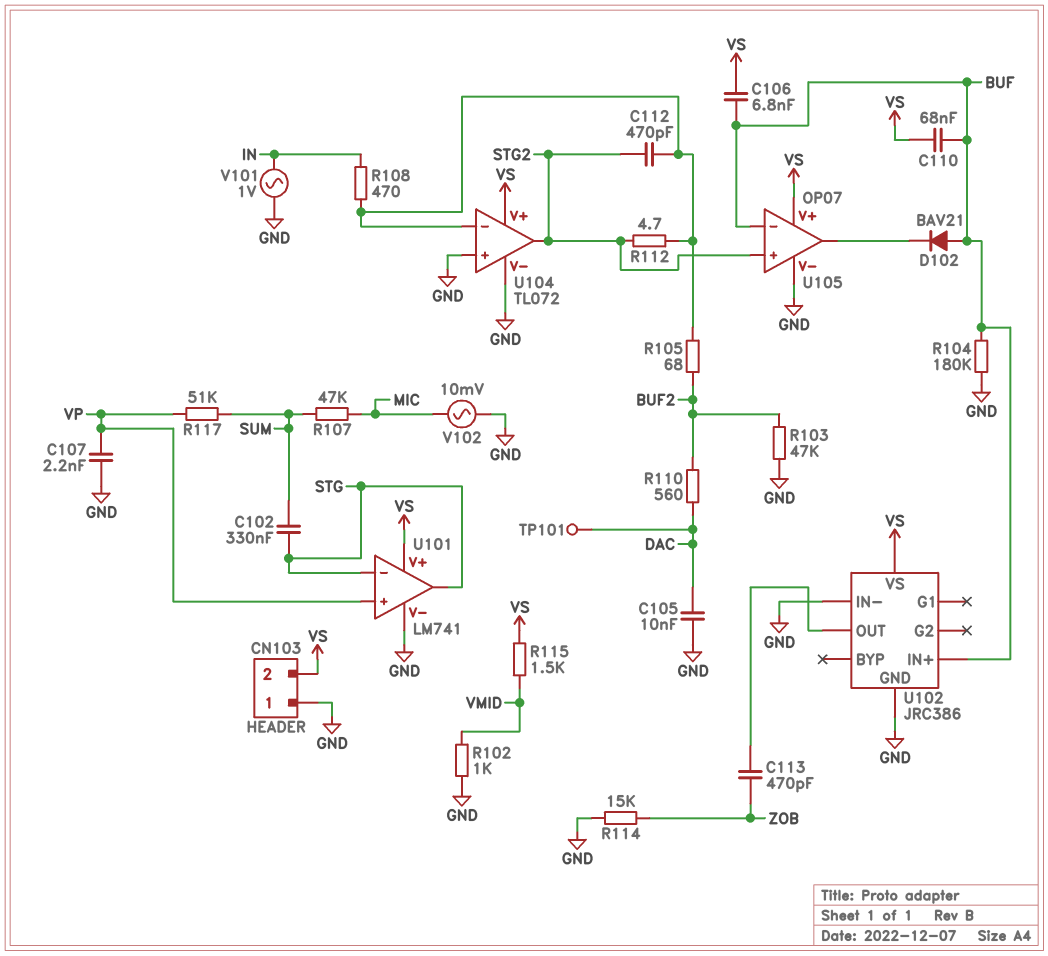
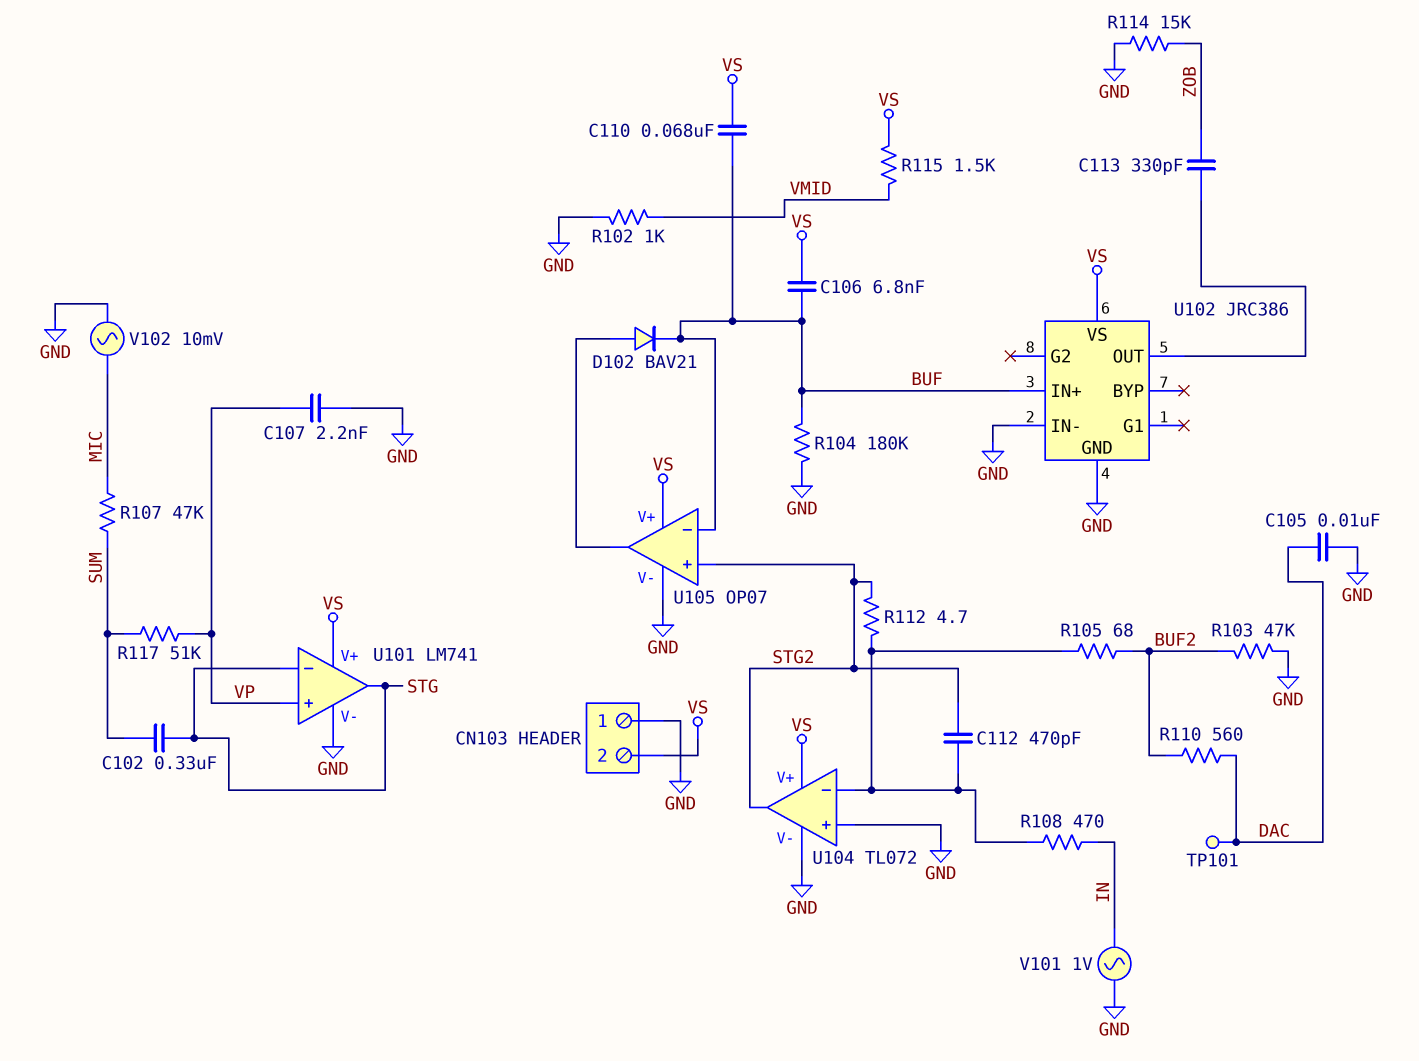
C113: 470pF (U102/OUT, ZOB) -> 330pF (U102/OUT, ZOB)
D102: diode BAV21 (A BUF, K U105/out) -> diode BAV21 (A U105/out, K BUF)

